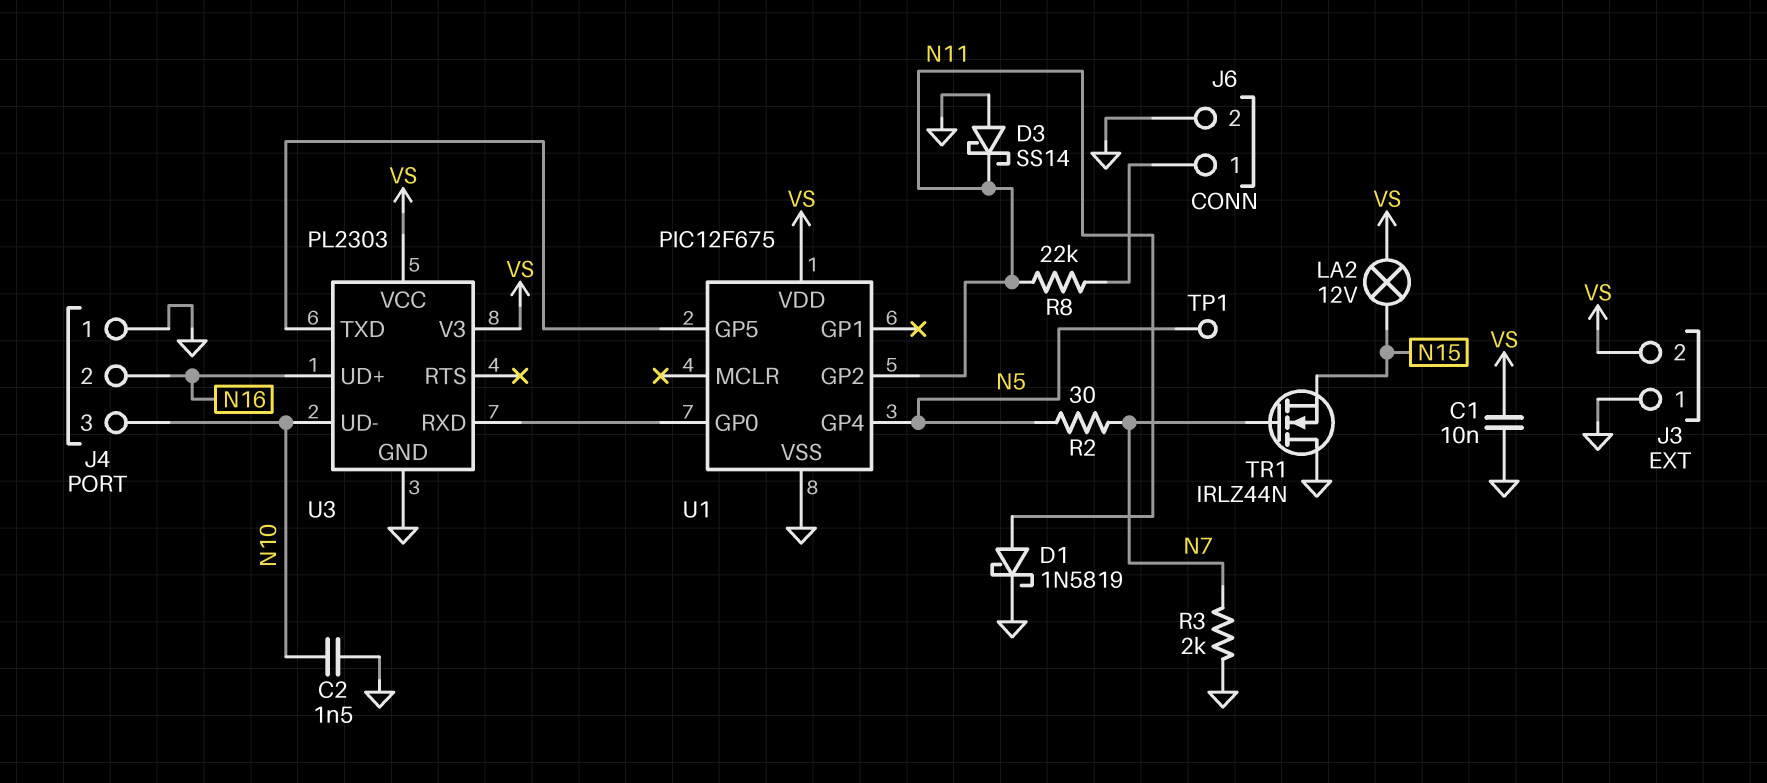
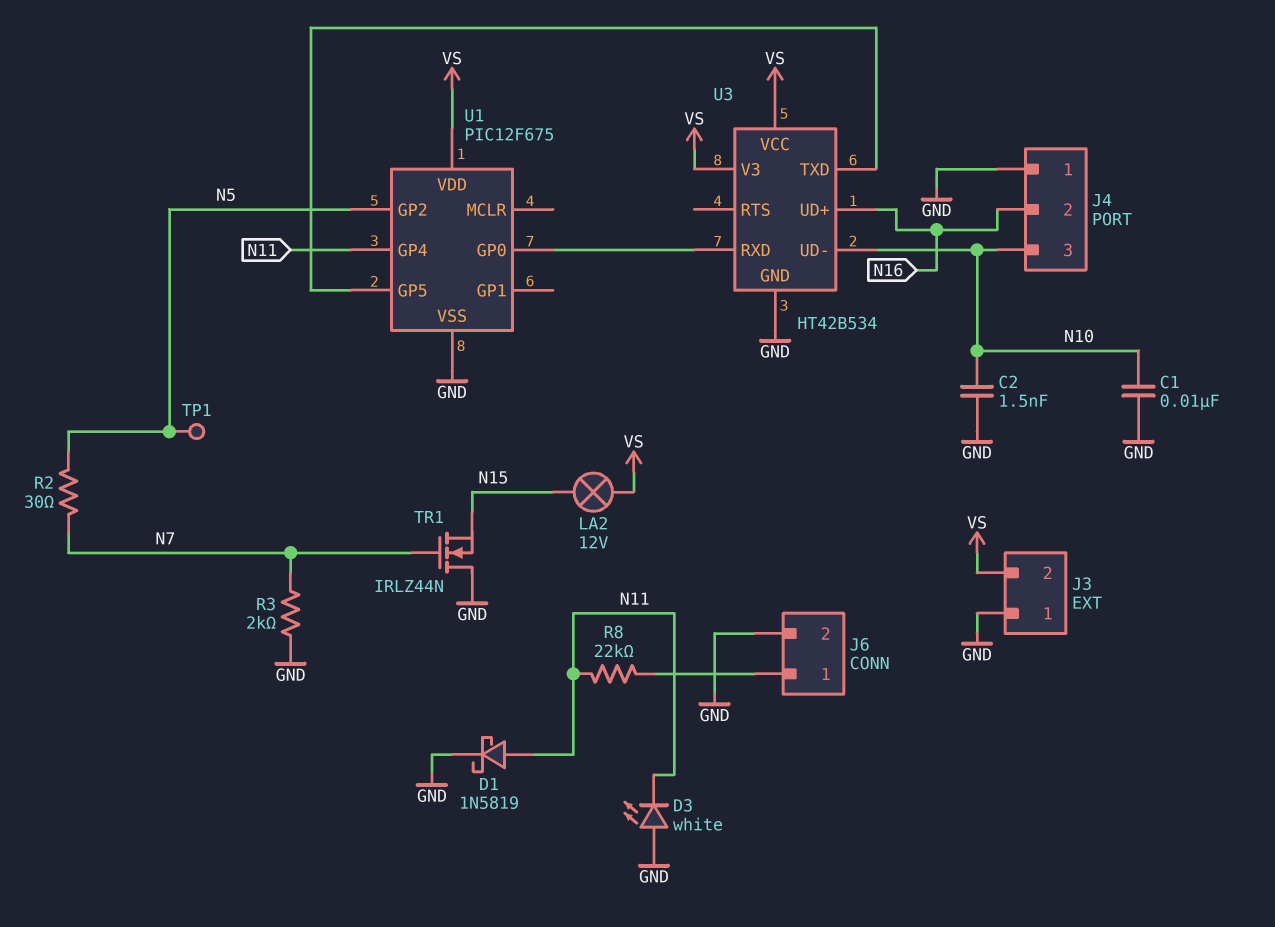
C1: 10nF (GND, VS) -> 10nF (GND, N10)
D3: schottky SS14 (A GND, K N11) -> LED white (A GND, K N11)
U1 pin GP2: N11 -> N5
U1 pin GP4: N5 -> N11
U3: PL2303 -> HT42B534

